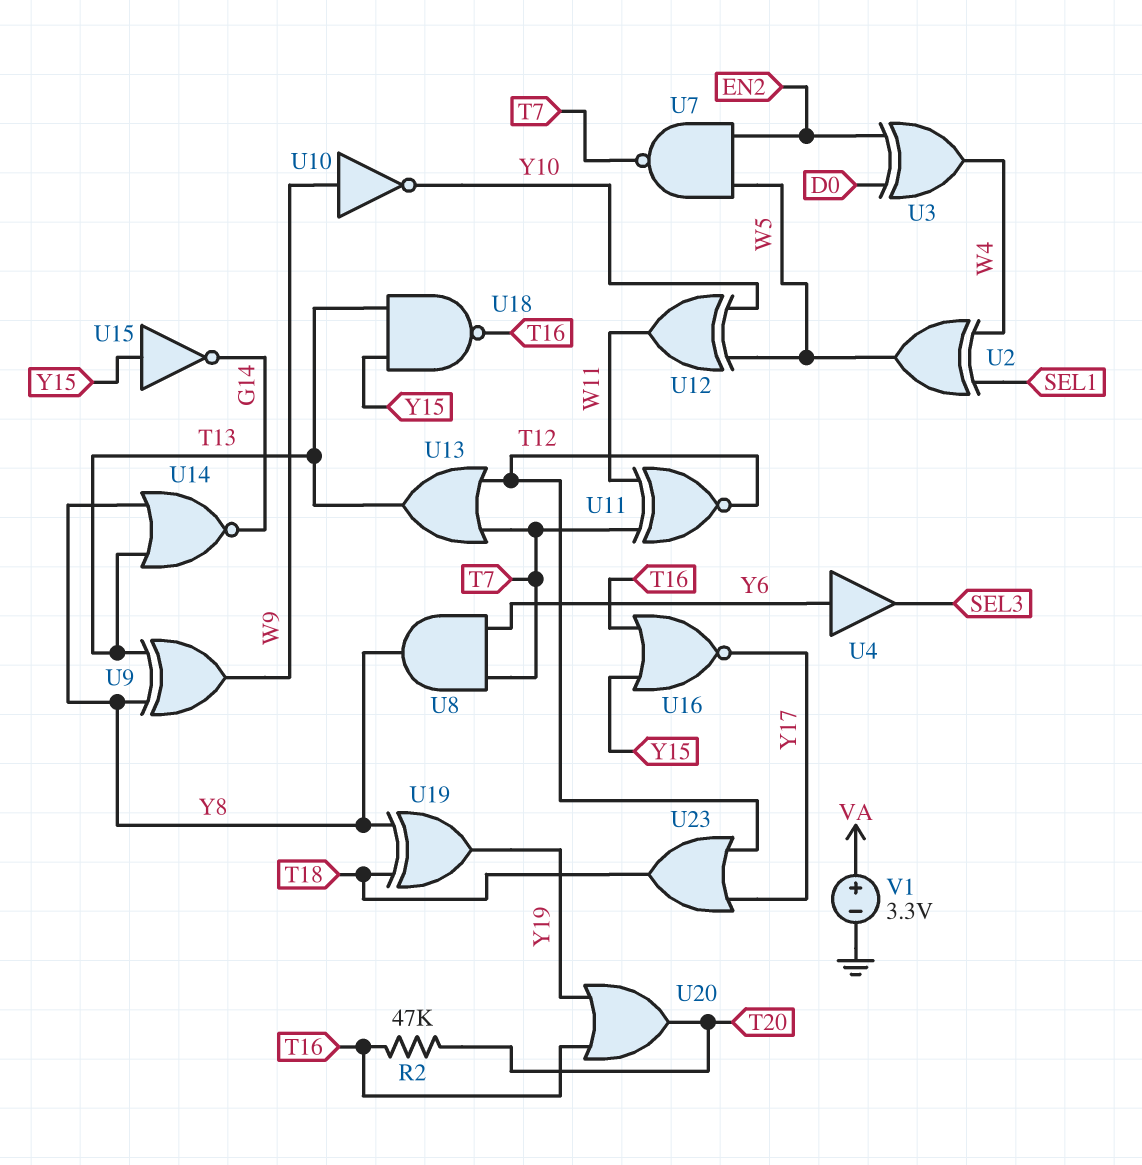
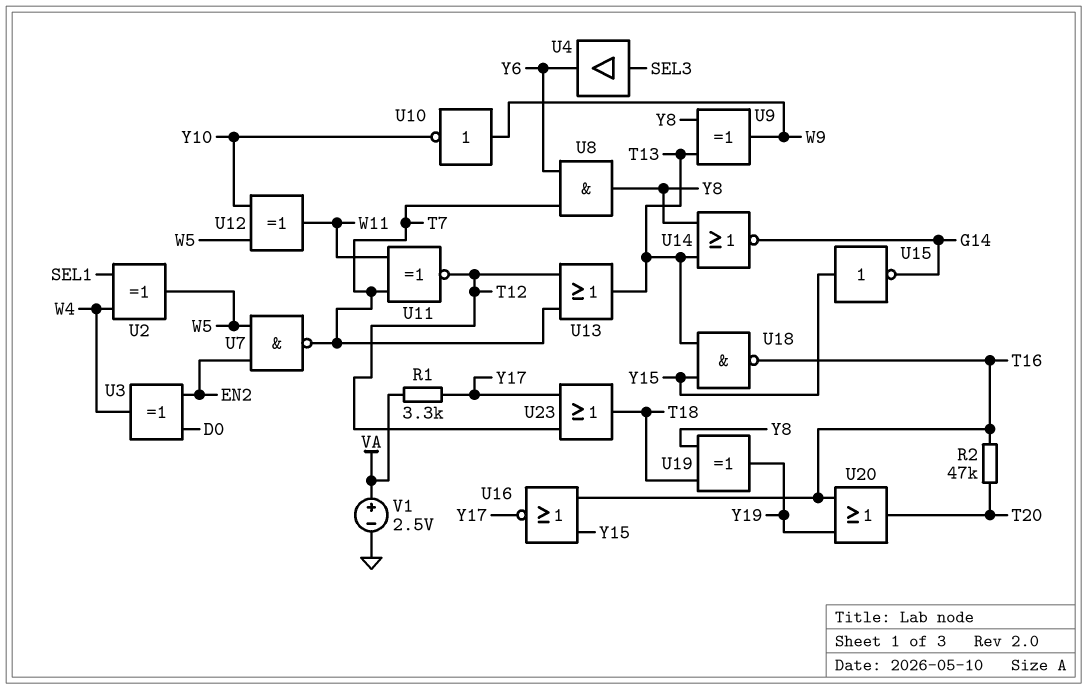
R1: none -> 3.3k (VA, Y17)
U4: buffer (in Y6, out SEL3) -> buffer (in SEL3, out Y6)
V1: 3.3V (plus VA, minus GND) -> 2.5V (plus VA, minus GND)

